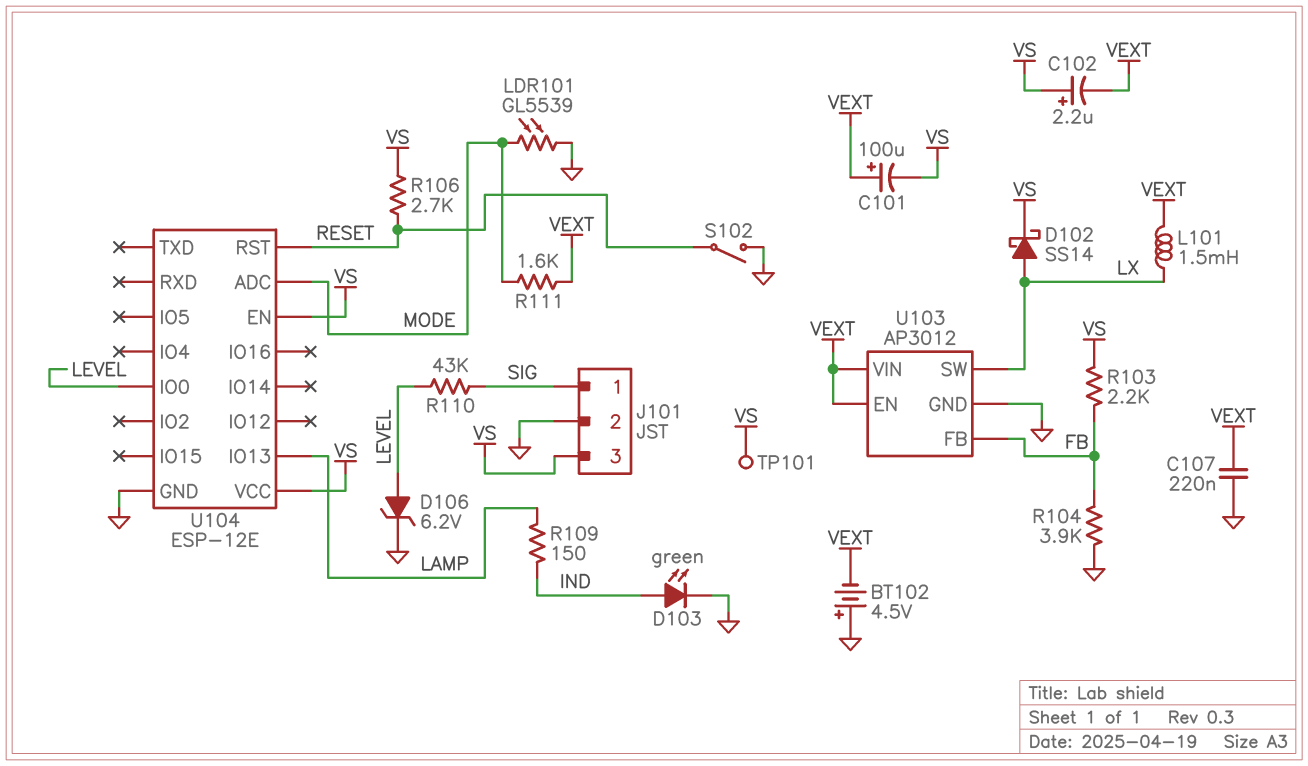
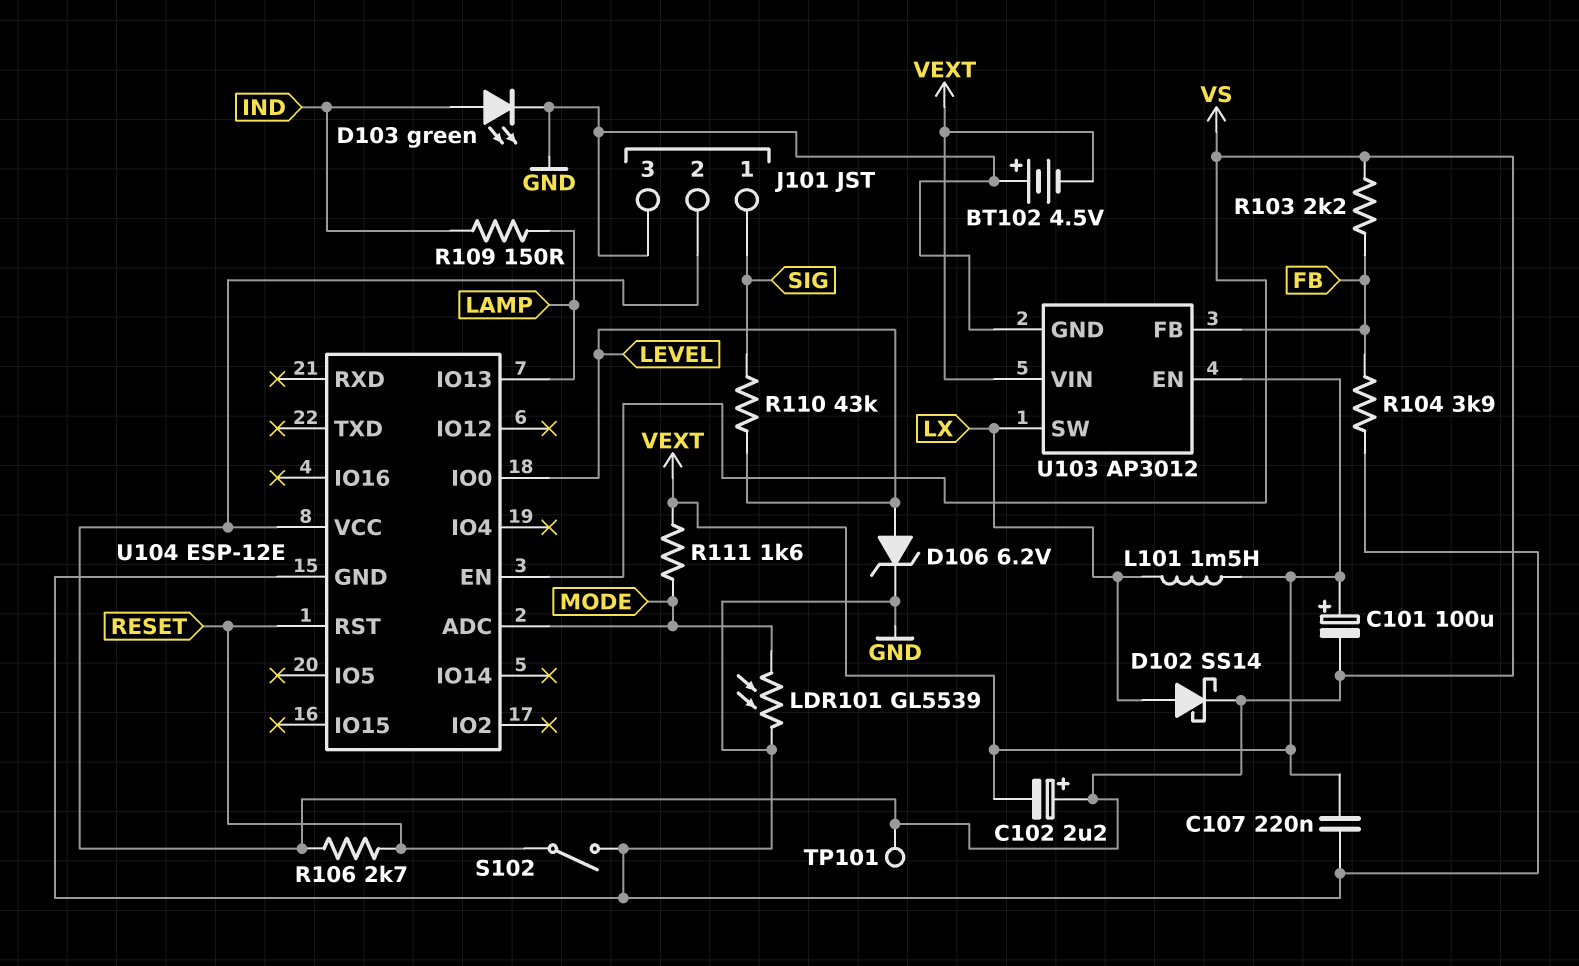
J101 pin 2: GND -> VS
J101 pin 3: VS -> GND

